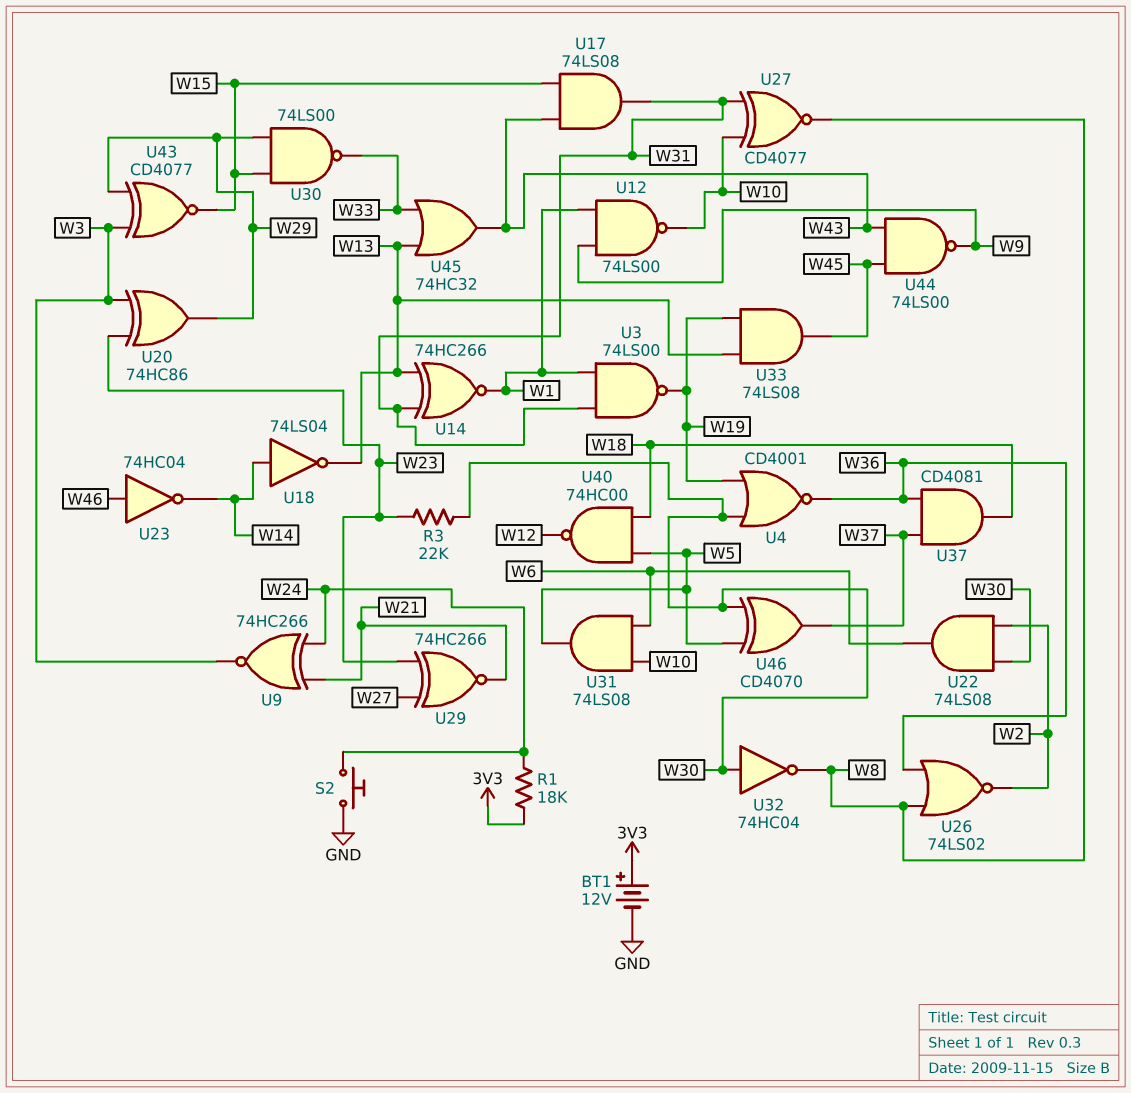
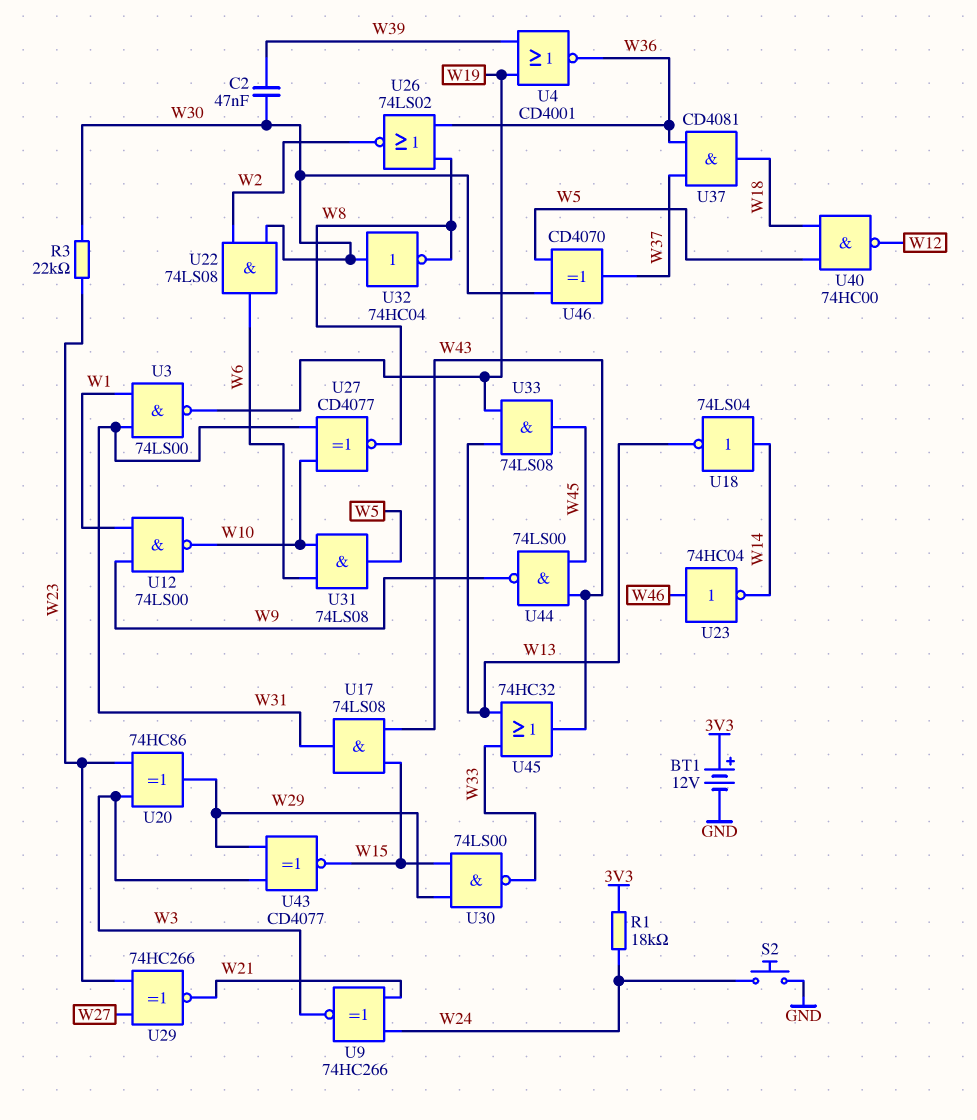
C2: none -> 47nF (W30, W39)
U4: NOR CD4001 (in W19, in W30, out W36) -> NOR CD4001 (in W19, in W39, out W36)
U14: XNOR 74HC266 (in W13, in W31, out W1) -> none

